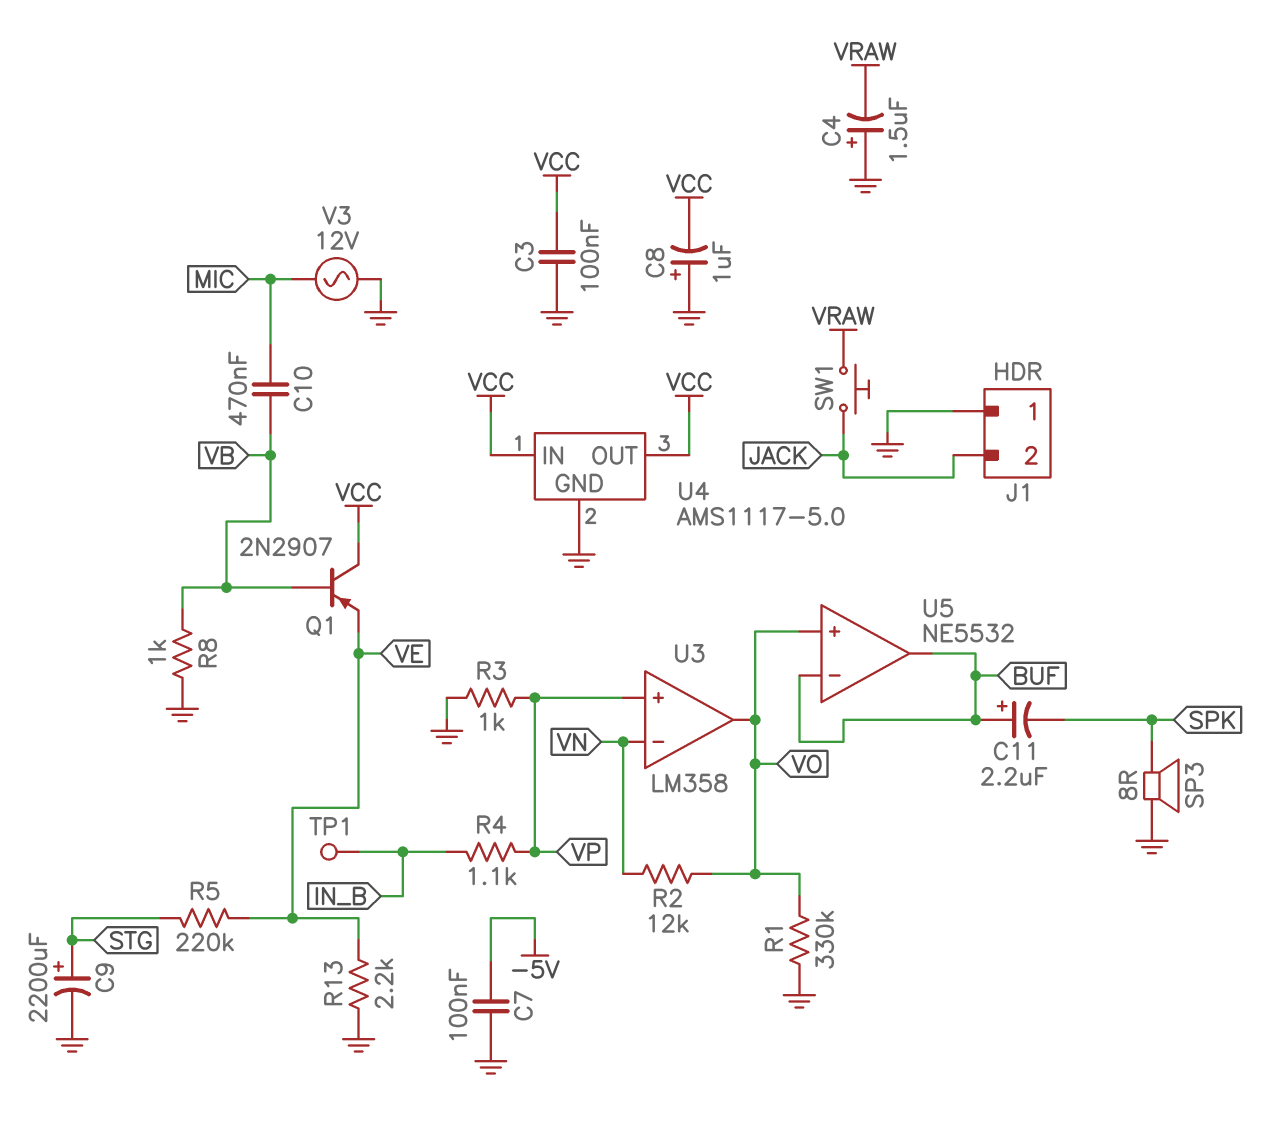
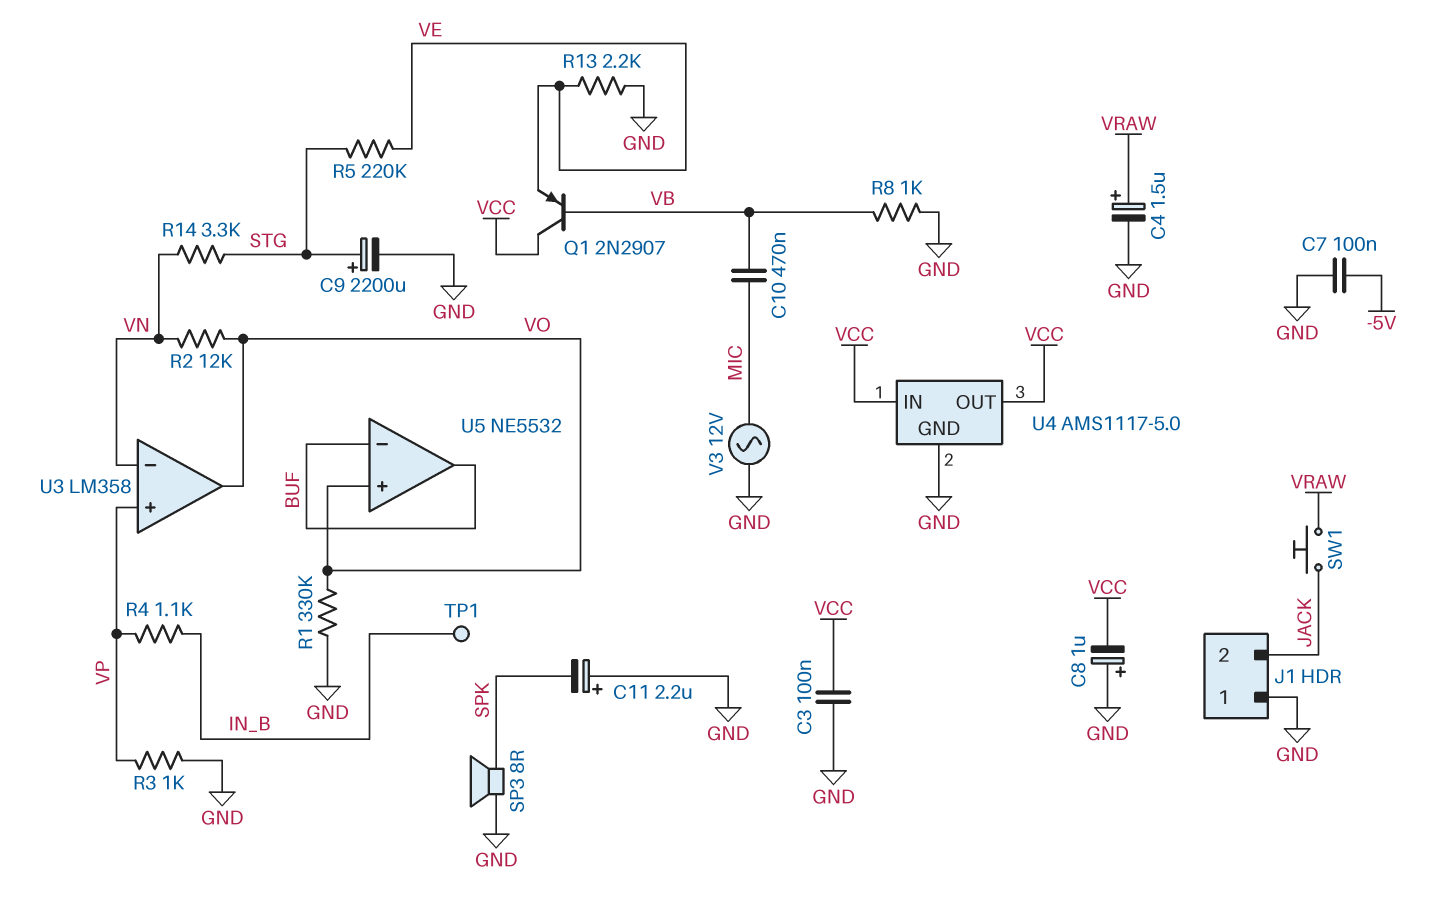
C4: 1.5uF (plus GND, minus VRAW) -> 1.5uF (plus VRAW, minus GND)
C11: 2.2uF (plus BUF, minus SPK) -> 2.2uF (plus GND, minus SPK)
R14: none -> 3.3k (STG, VN)

